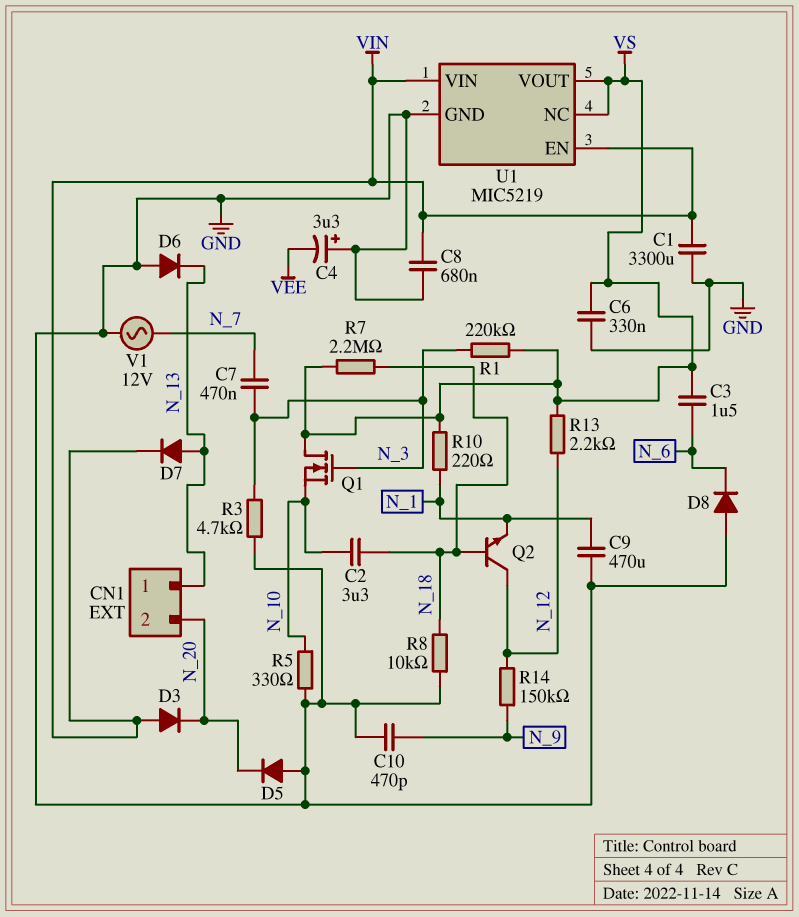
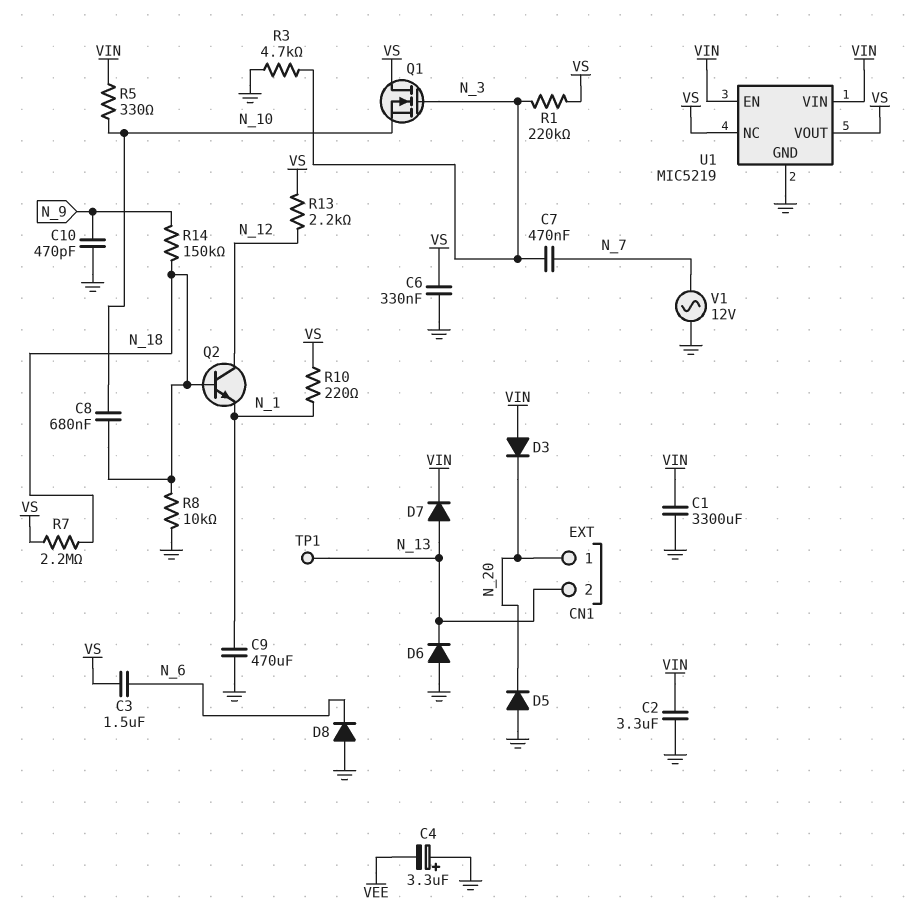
C2: 3.3uF (N_10, N_18) -> 3.3uF (GND, VIN)
C8: 680nF (GND, VIN) -> 680nF (N_10, N_18)
CN1 pin 1: N_13 -> N_20
CN1 pin 2: N_20 -> N_13
R5: 330 (GND, N_10) -> 330 (N_10, VIN)
R14: 150k (N_9, N_12) -> 150k (N_9, N_18)
TP1: none -> test point (N_13)

